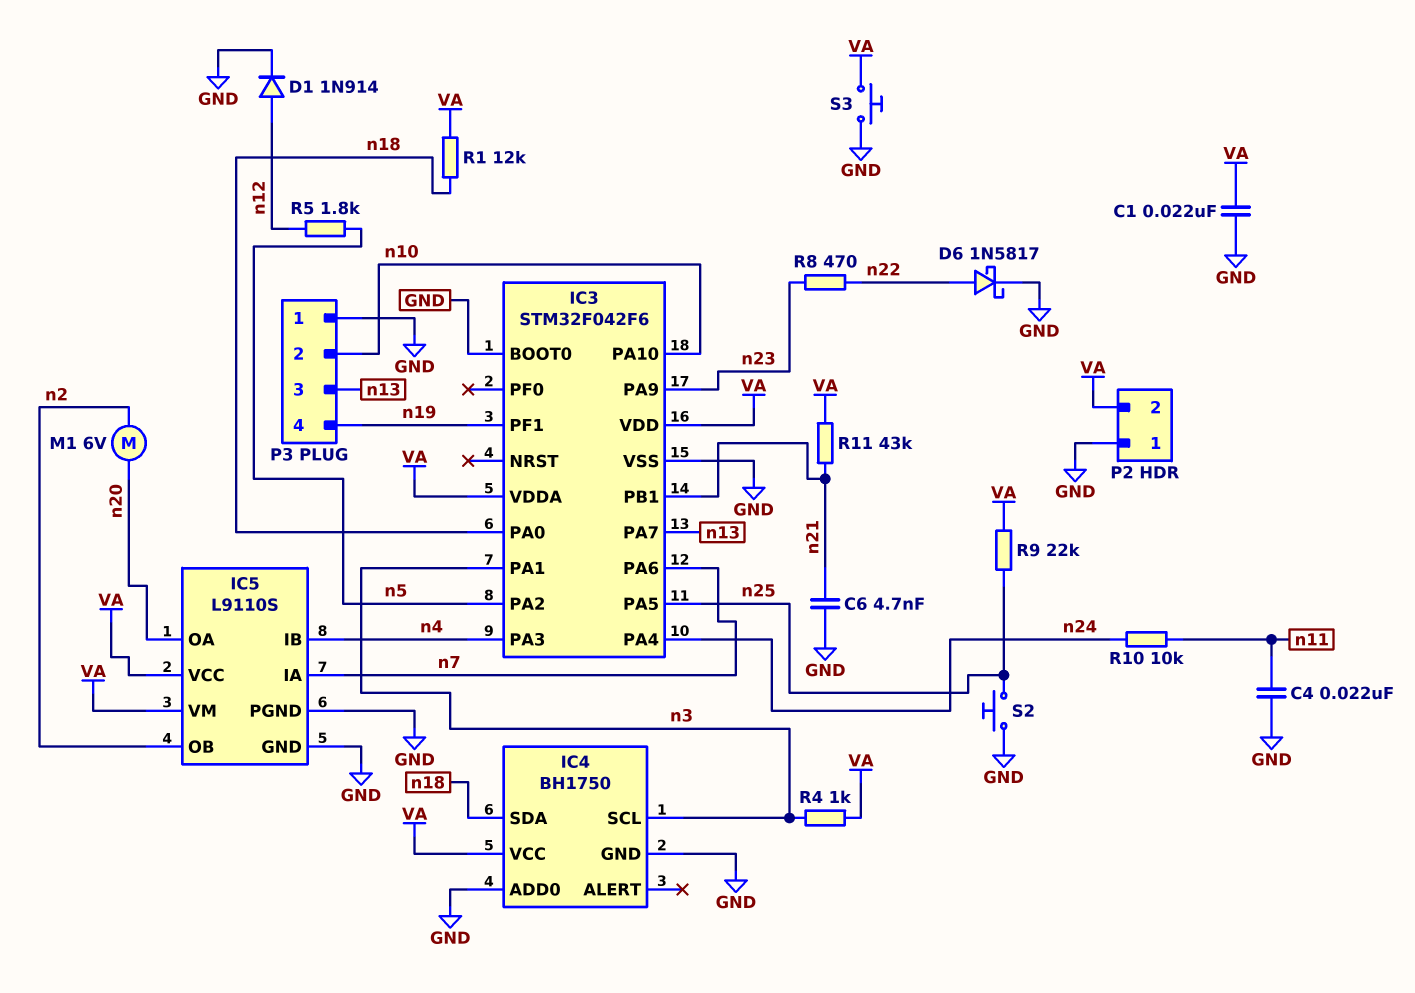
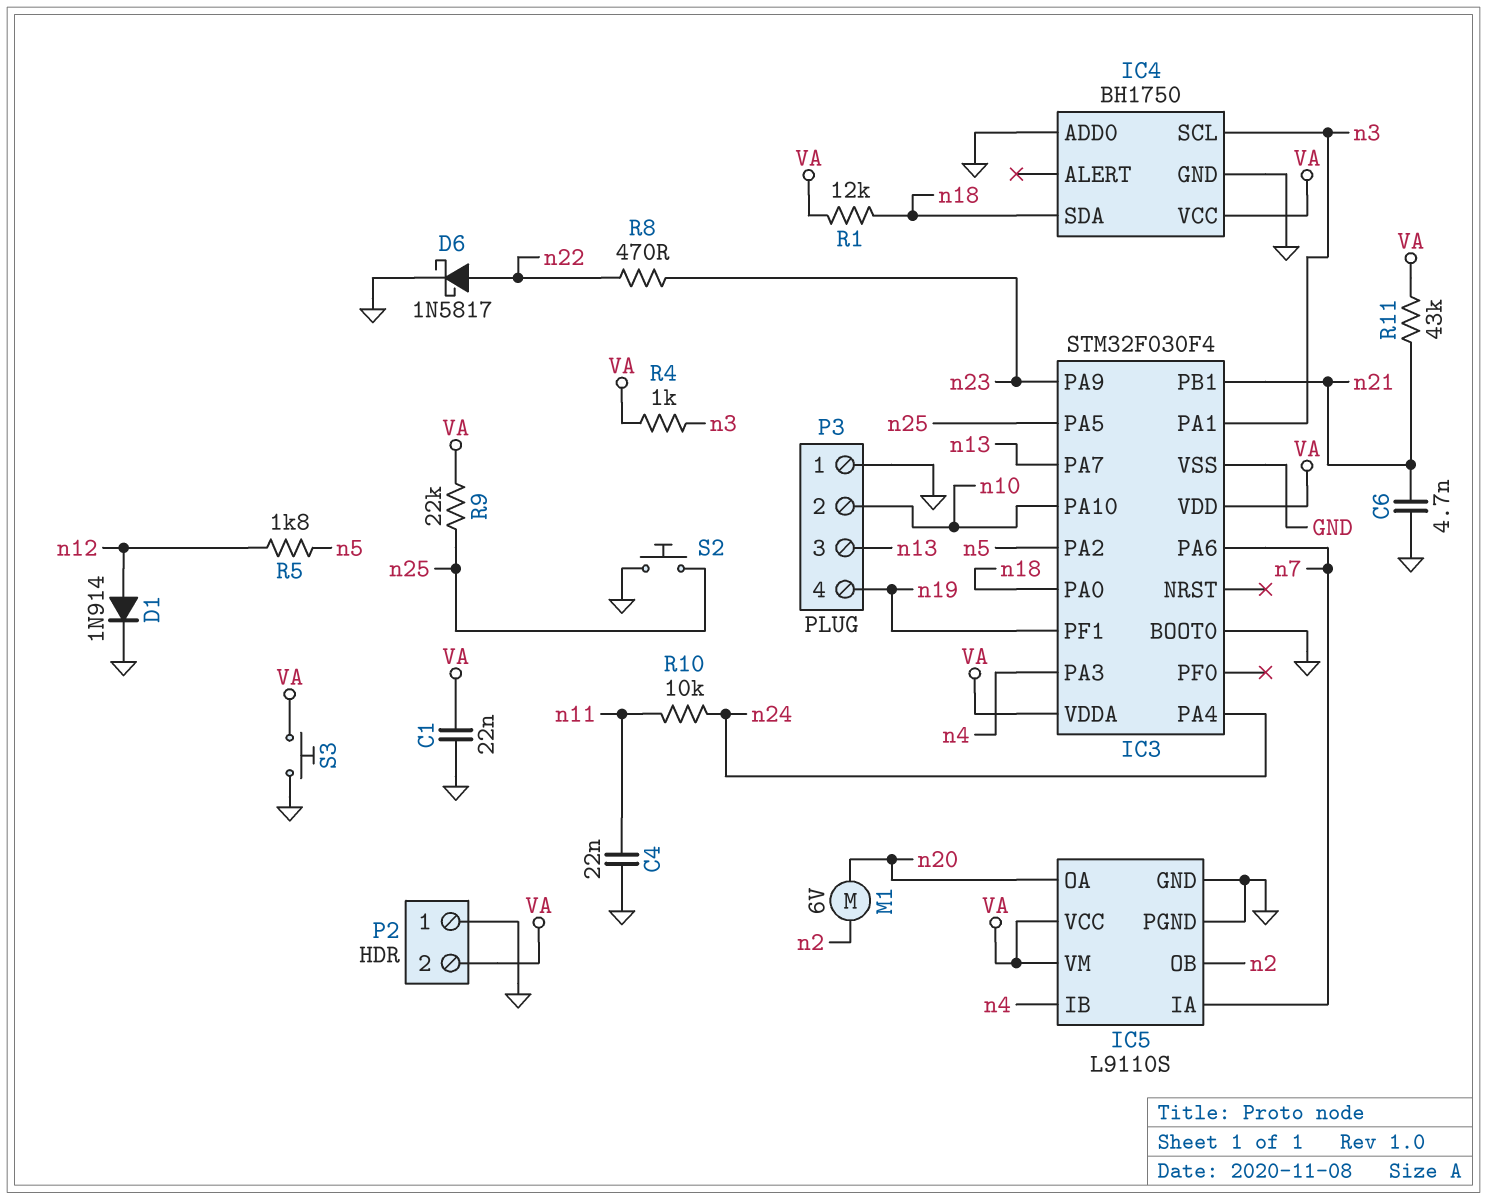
IC3: STM32F042F6 -> STM32F030F4

